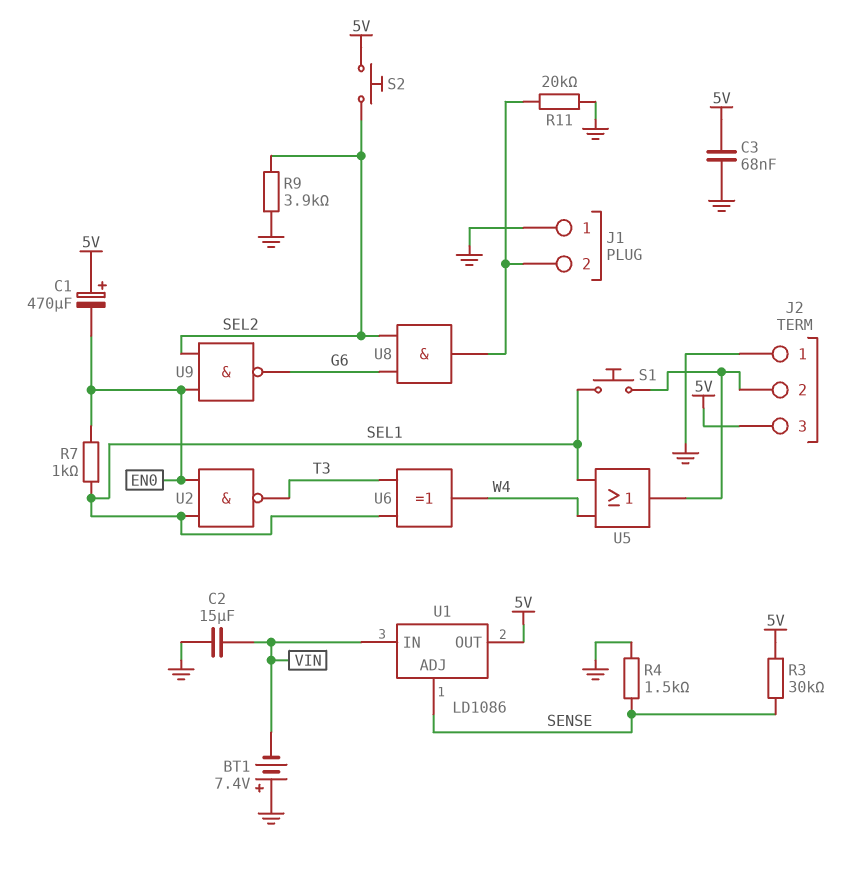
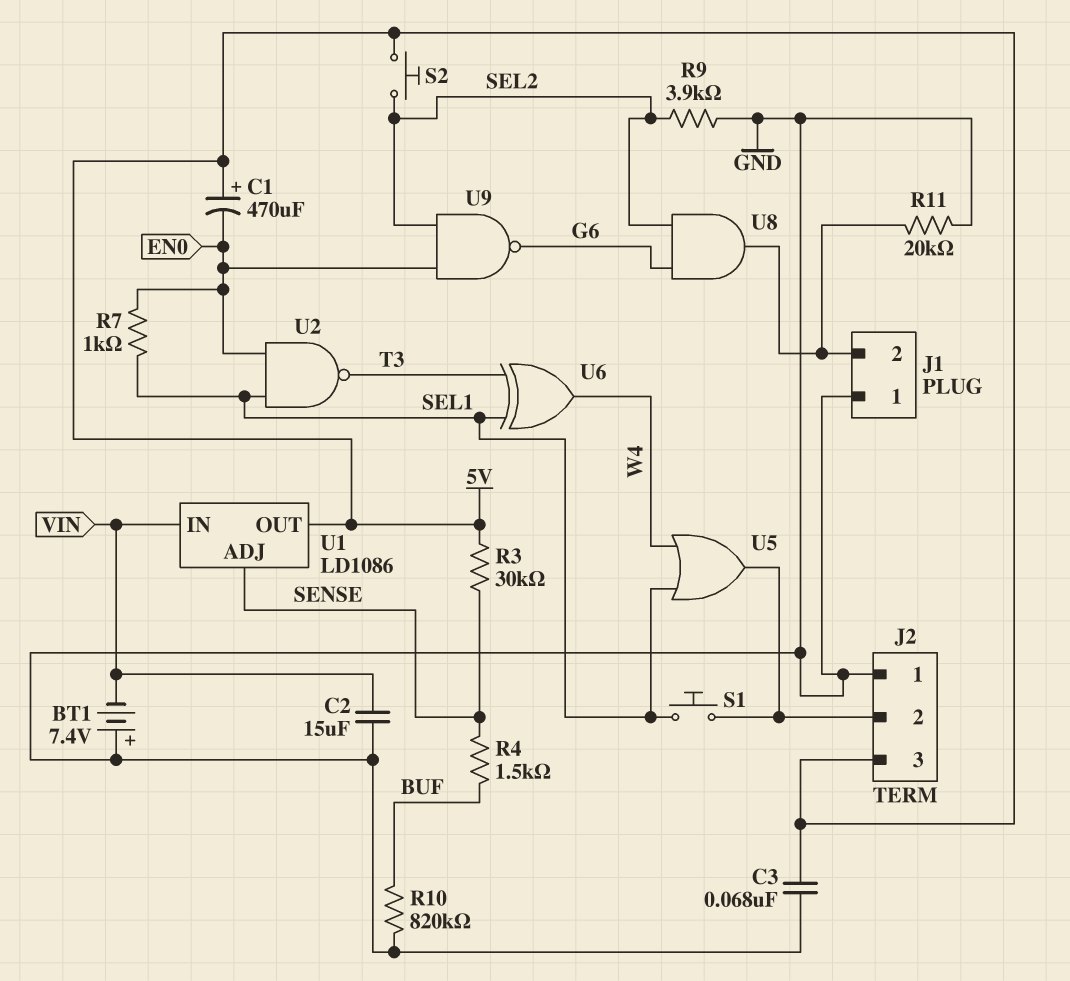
R4: 1.5k (GND, SENSE) -> 1.5k (BUF, SENSE)
R10: none -> 820k (BUF, GND)

